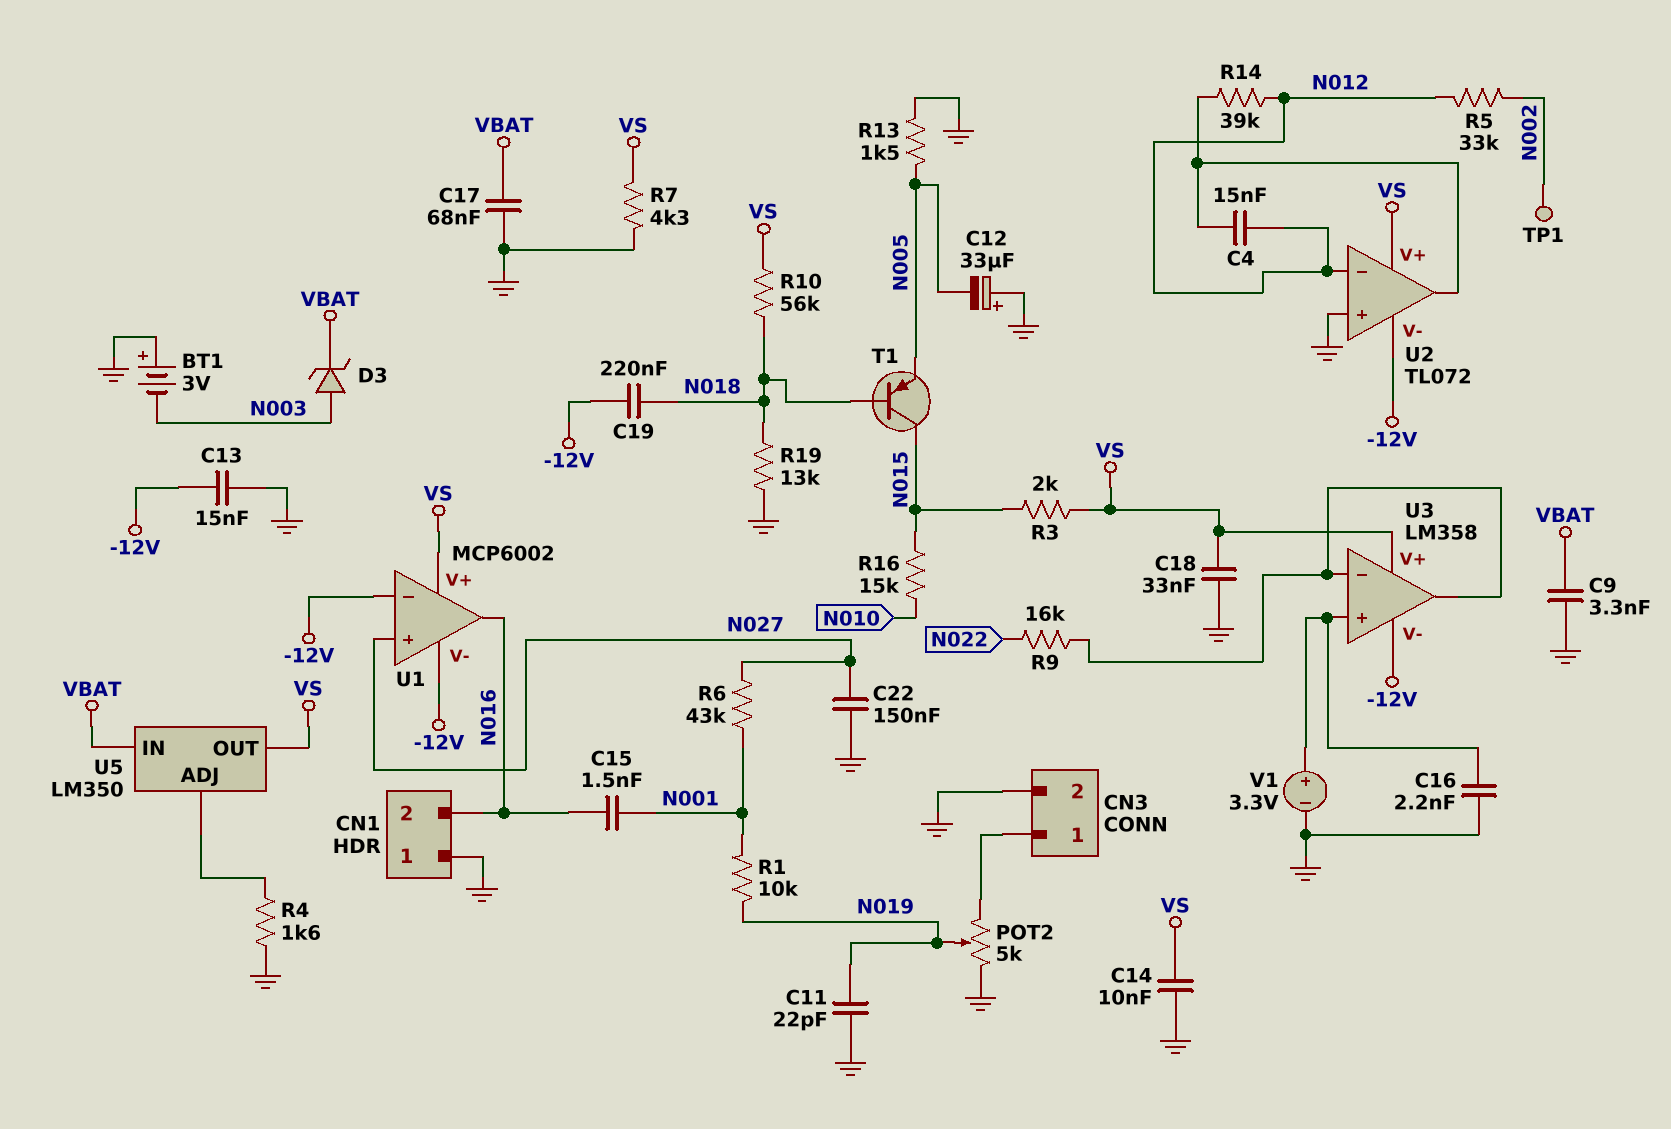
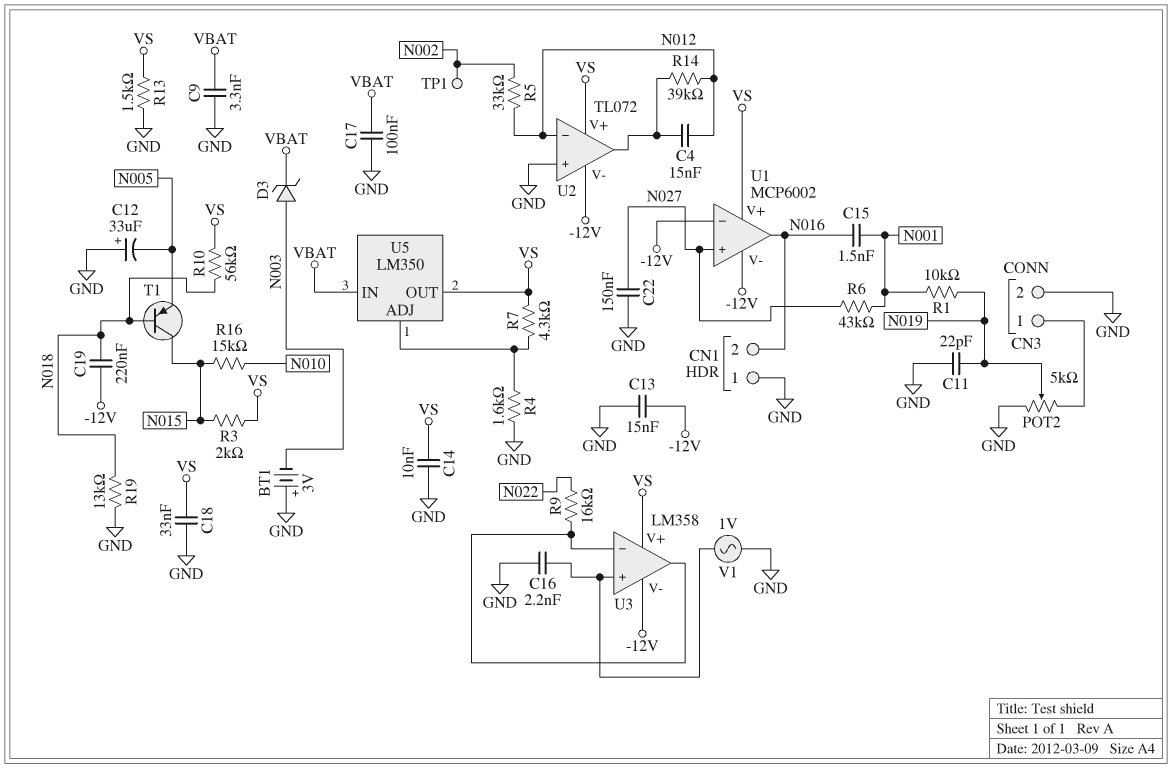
C17: 68nF (GND, VBAT) -> 100nF (GND, VBAT)
R7: 4.3k (GND, VS) -> 4.3k (U5/ADJ, VS)
R13: 1.5k (GND, N005) -> 1.5k (GND, VS)
V1: 3.3V (plus U3/in+, minus GND) -> AC 1V (GND, U3/in+)

